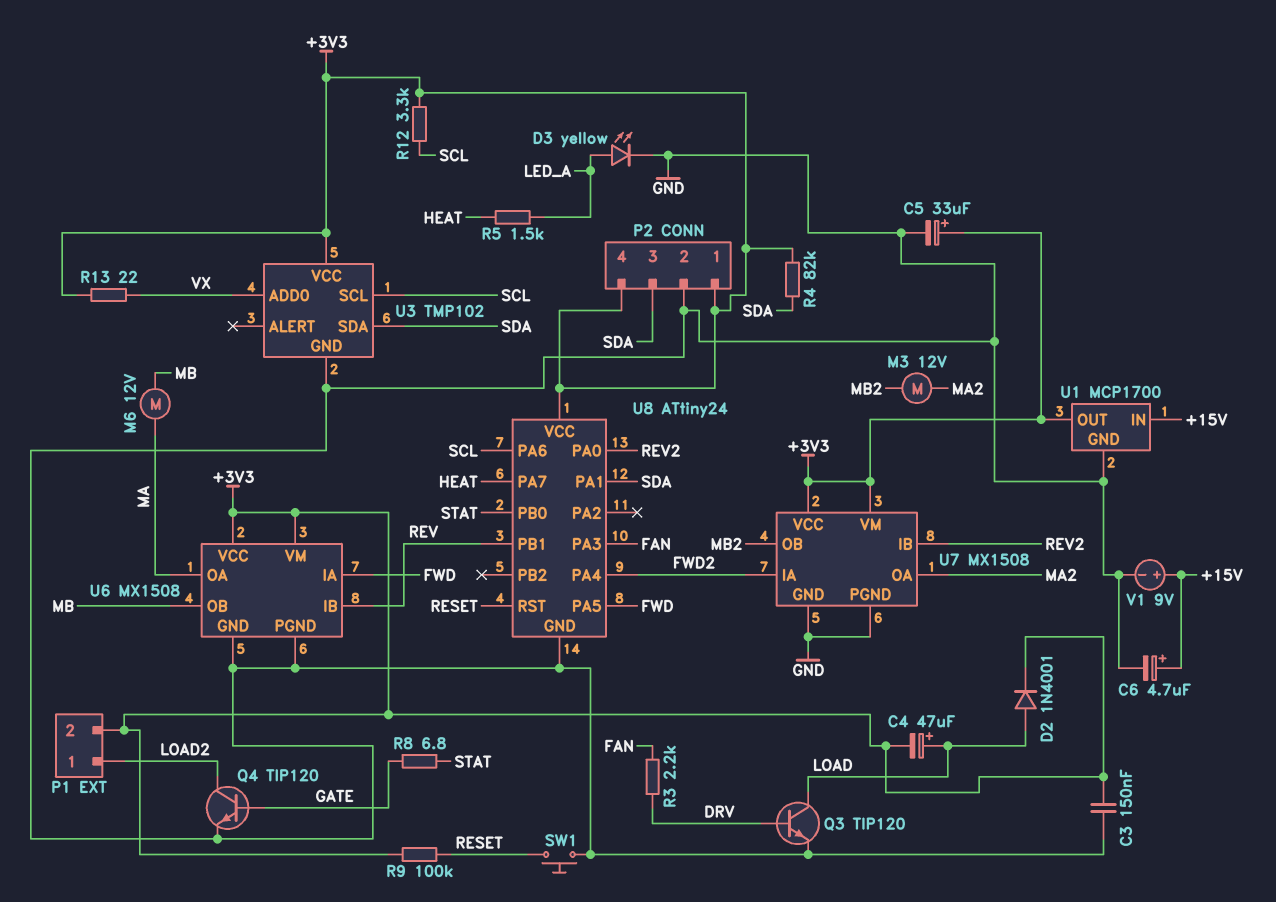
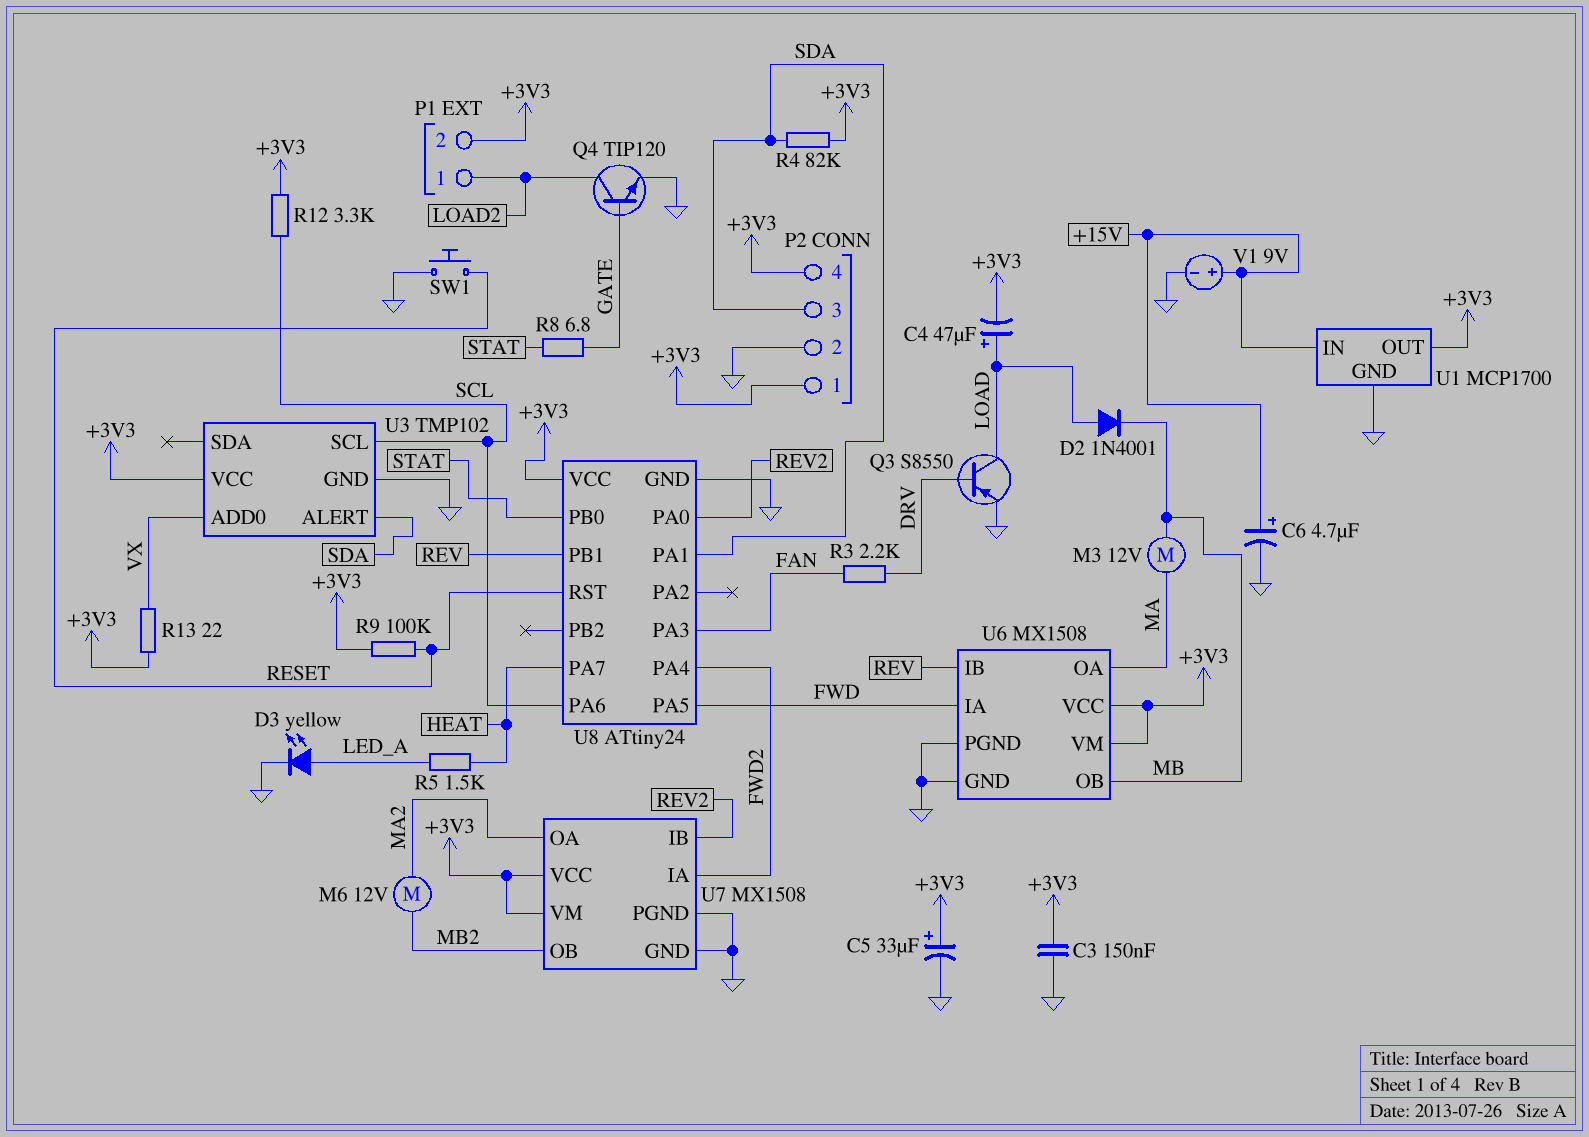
D2: diode 1N4001 (A LOAD, K +3V3) -> diode 1N4001 (A LOAD, K MB)
M3: motor 12V (MA2, MB2) -> motor 12V (MA, MB)
M6: motor 12V (MA, MB) -> motor 12V (MA2, MB2)
Q3: NPN TIP120 (B DRV, C LOAD, E GND) -> PNP S8550 (B DRV, C LOAD, E GND)
U3 pin ALERT: none -> SDA
U3 pin SDA: SDA -> none

